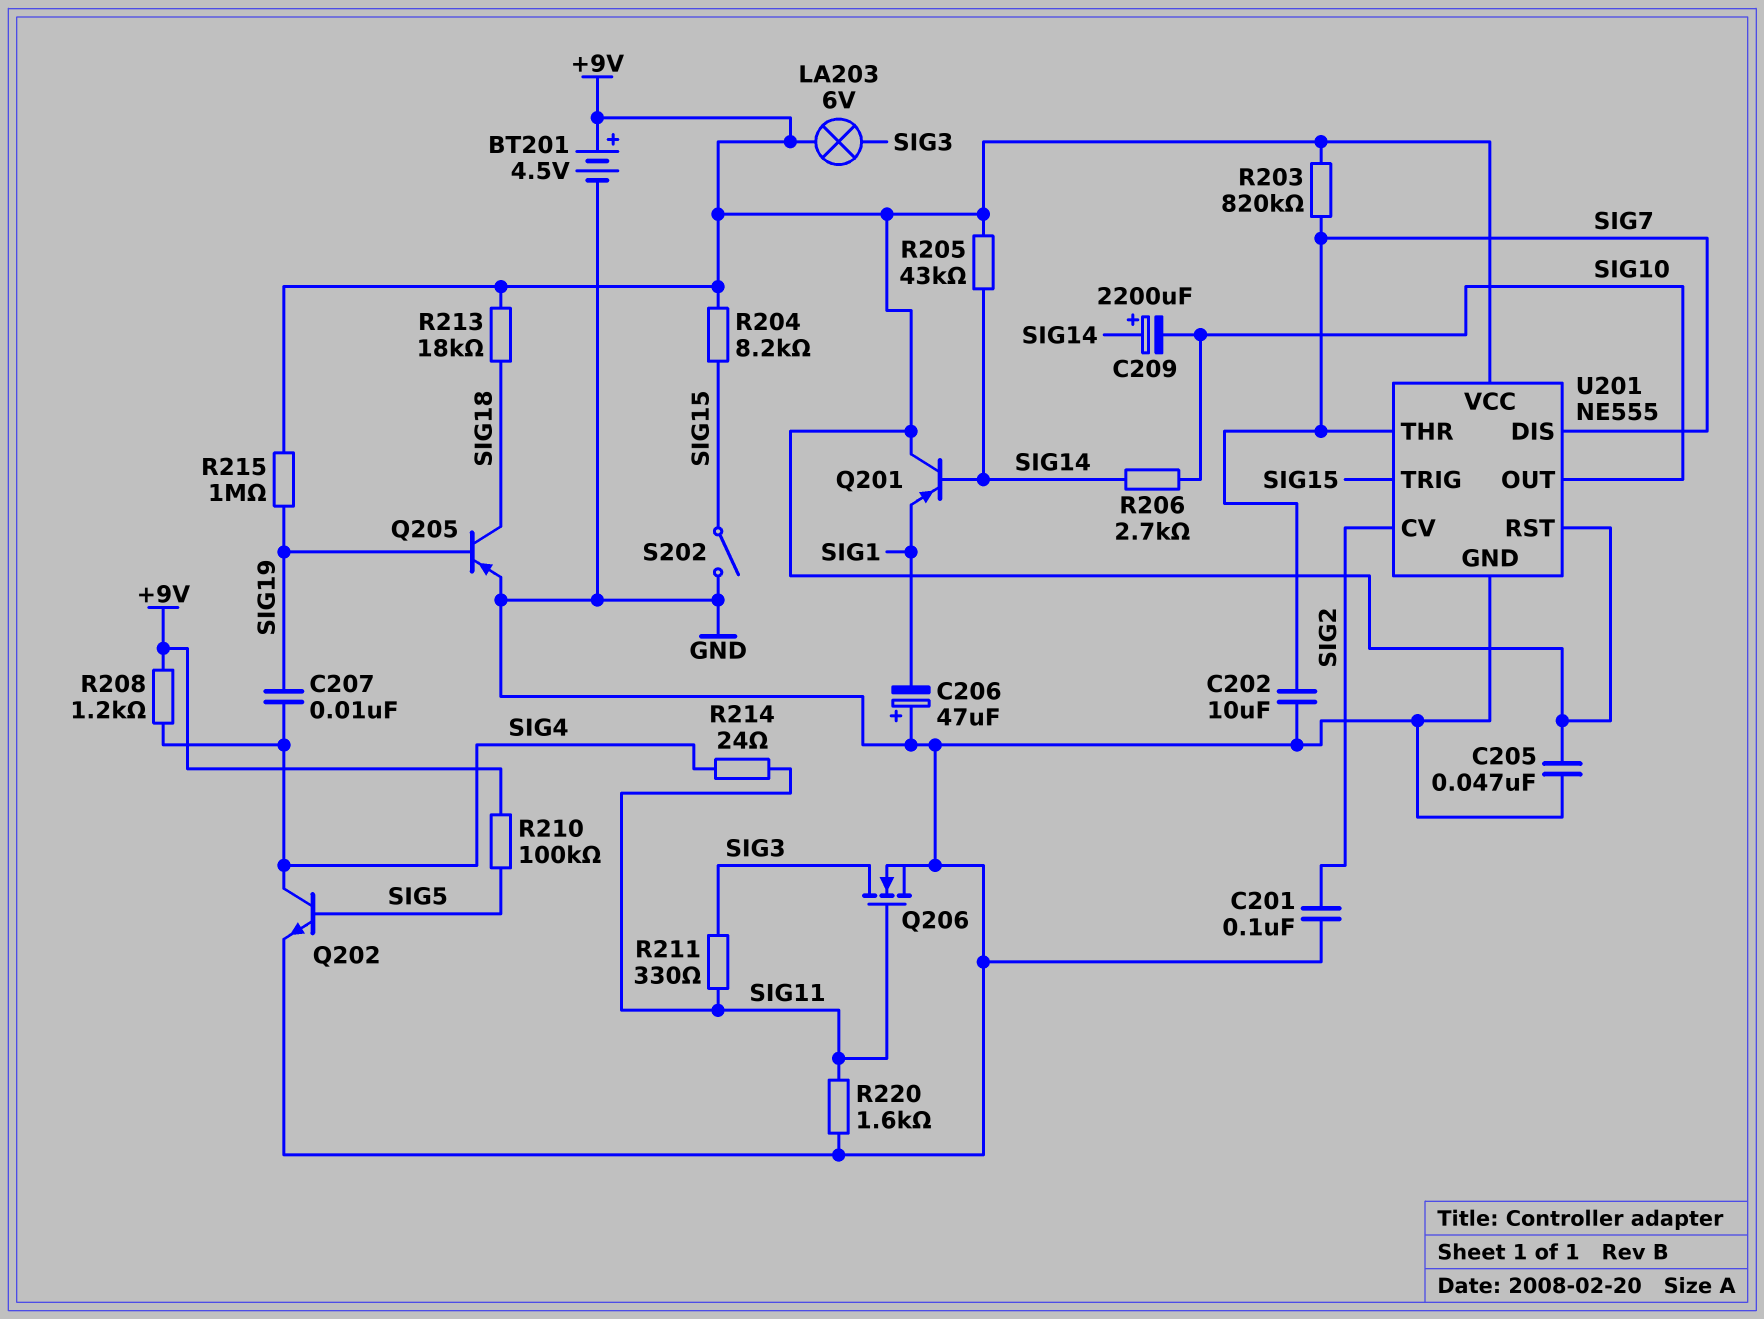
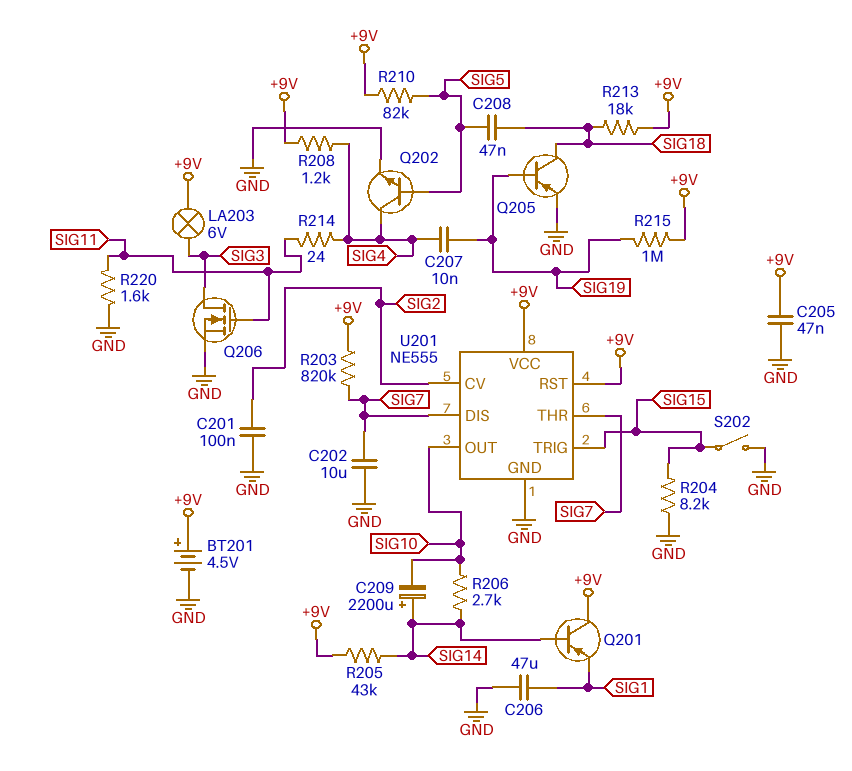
C206: 47uF (plus GND, minus SIG1) -> 47uF (GND, SIG1)
C208: none -> 47nF (SIG5, SIG18)
R204: 8.2k (+9V, SIG15) -> 8.2k (GND, SIG15)
R210: 100k (+9V, SIG5) -> 82k (+9V, SIG5)
R211: 330 (SIG3, SIG11) -> none

